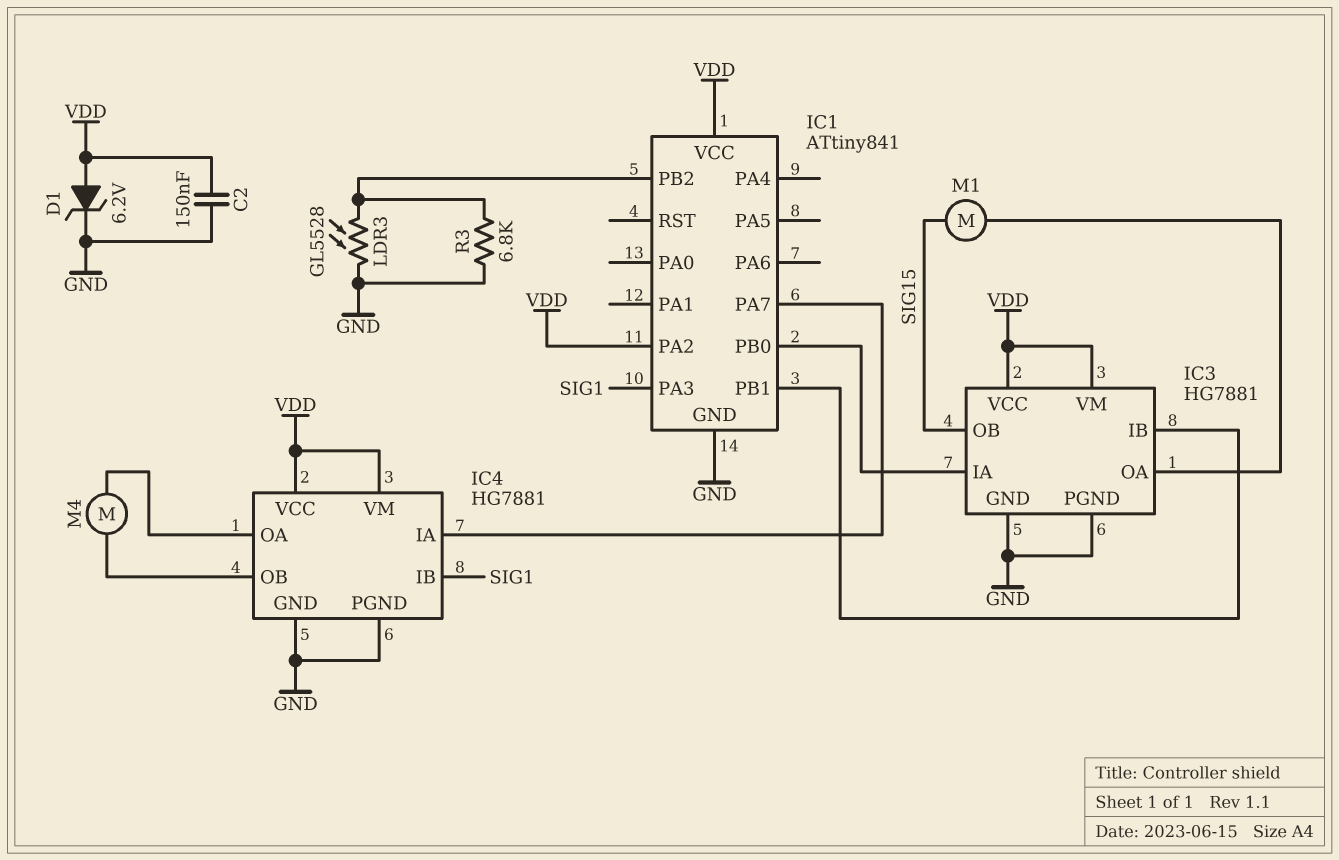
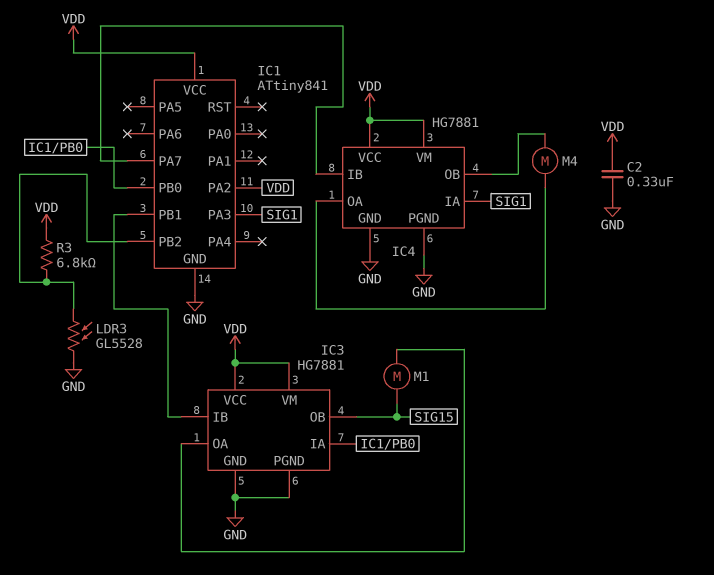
C2: 150nF (GND, VDD) -> 330nF (GND, VDD)
D1: zener 6.2V (A VDD, K GND) -> none
IC4 pin IA: IC1/PA7 -> SIG1
IC4 pin IB: SIG1 -> IC1/PA7
R3: 6.8k (GND, IC1/PB2) -> 6.8k (IC1/PB2, VDD)

